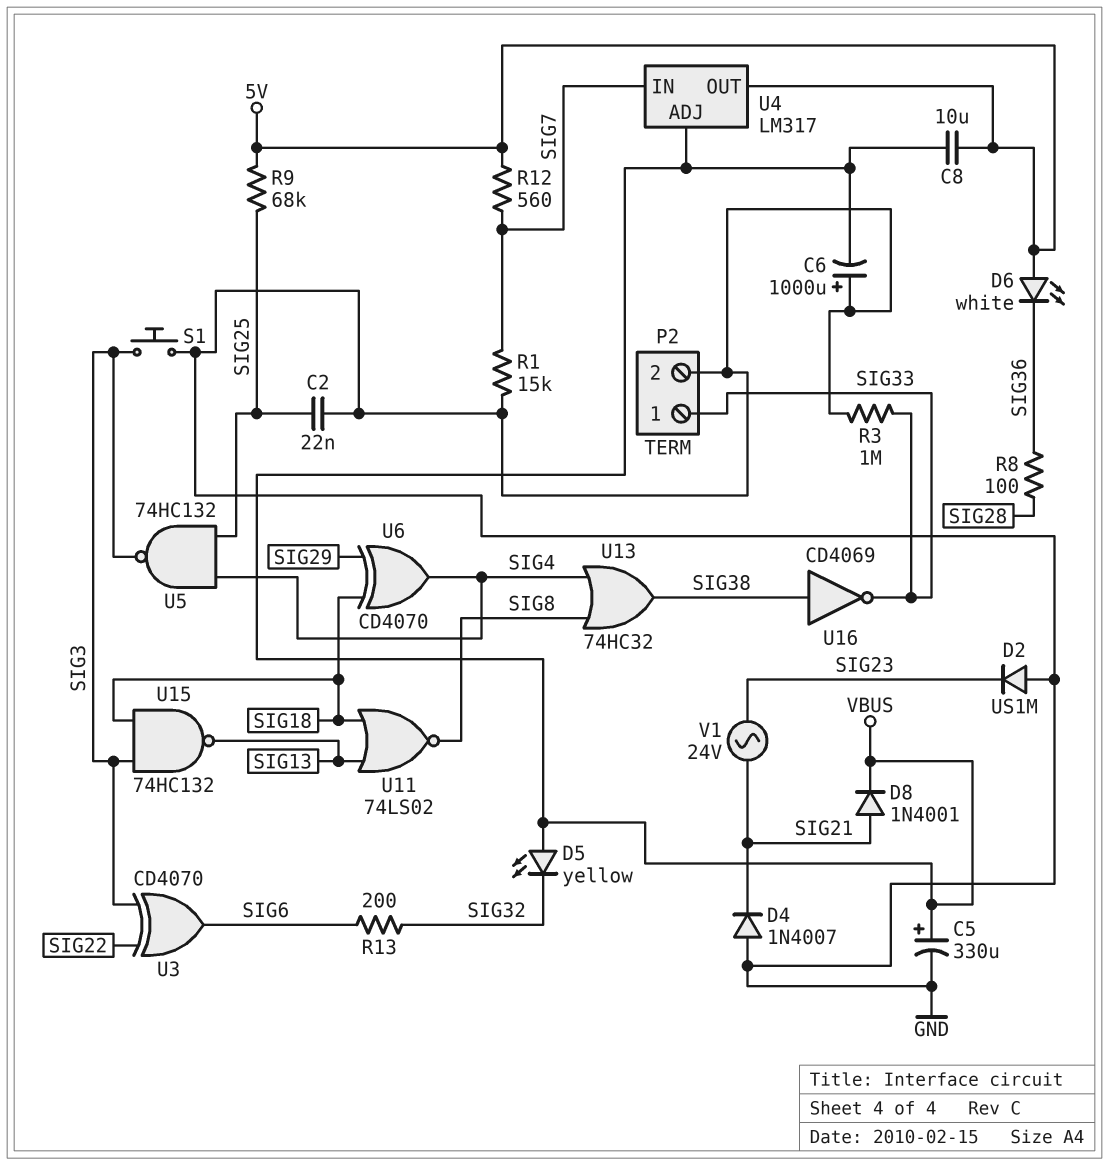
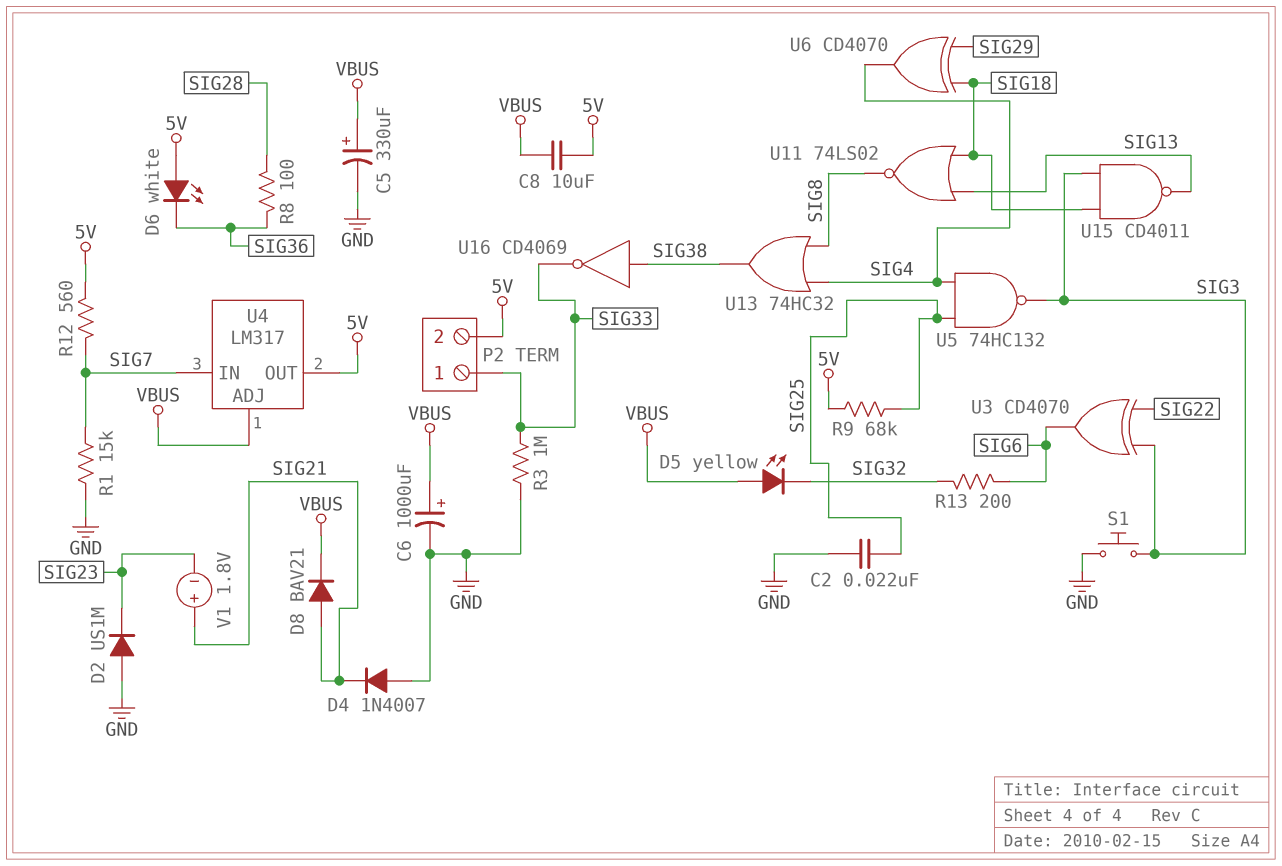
C6: 1000uF (plus GND, minus VBUS) -> 1000uF (plus VBUS, minus GND)
D8: diode 1N4001 (A SIG21, K VBUS) -> diode BAV21 (A SIG21, K VBUS)
P2 pin 2: GND -> 5V
U15: NAND 74HC132 (in SIG3, in SIG18, out SIG13) -> NAND CD4011 (in SIG3, in SIG18, out SIG13)
V1: AC 24V (SIG21, SIG23) -> 1.8V (plus SIG21, minus SIG23)

